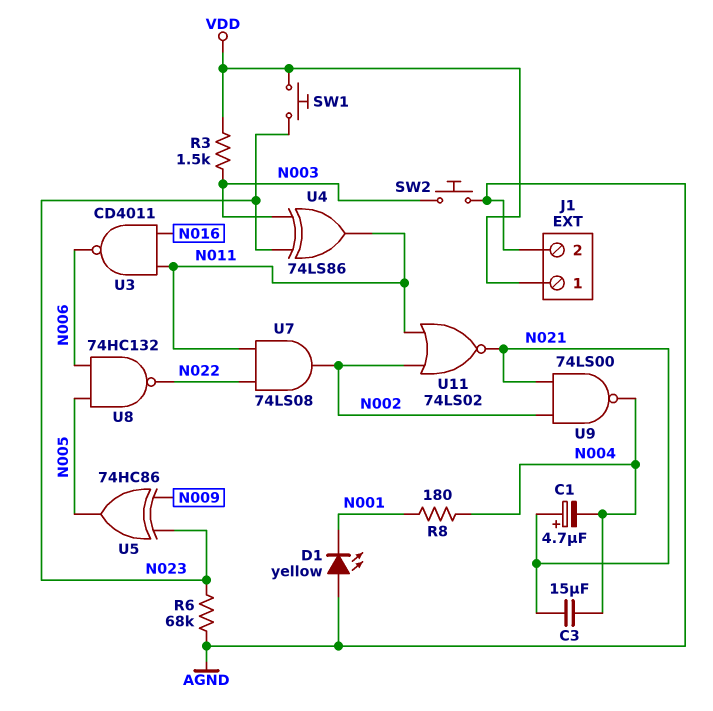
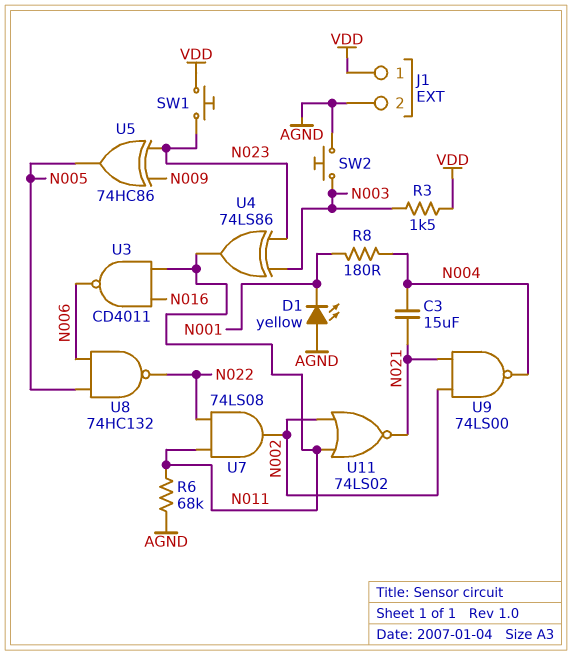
C1: 4.7uF (plus N021, minus N004) -> none
R6: 68k (AGND, N023) -> 68k (AGND, N011)

